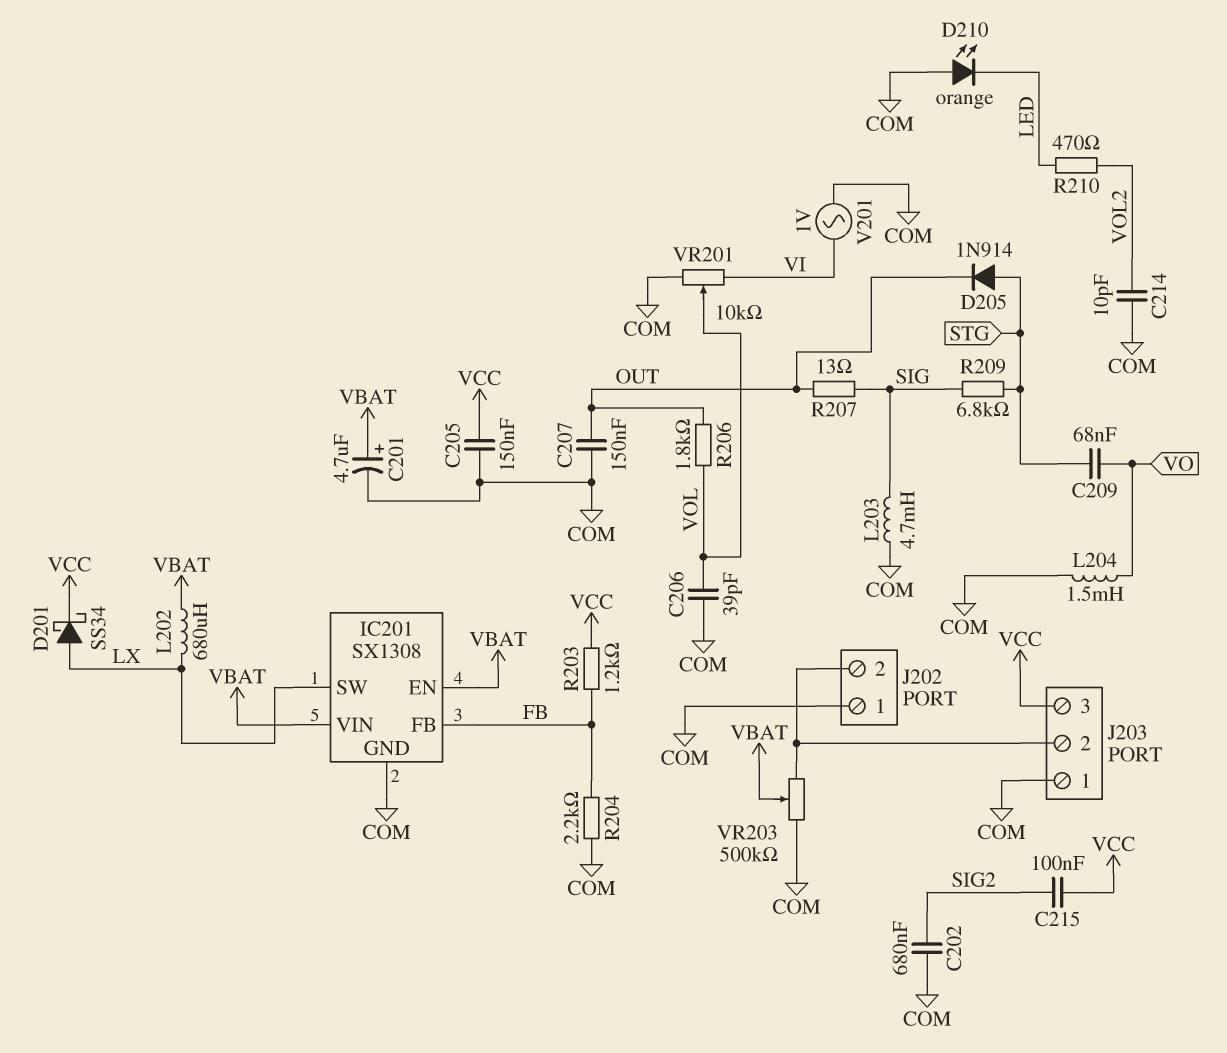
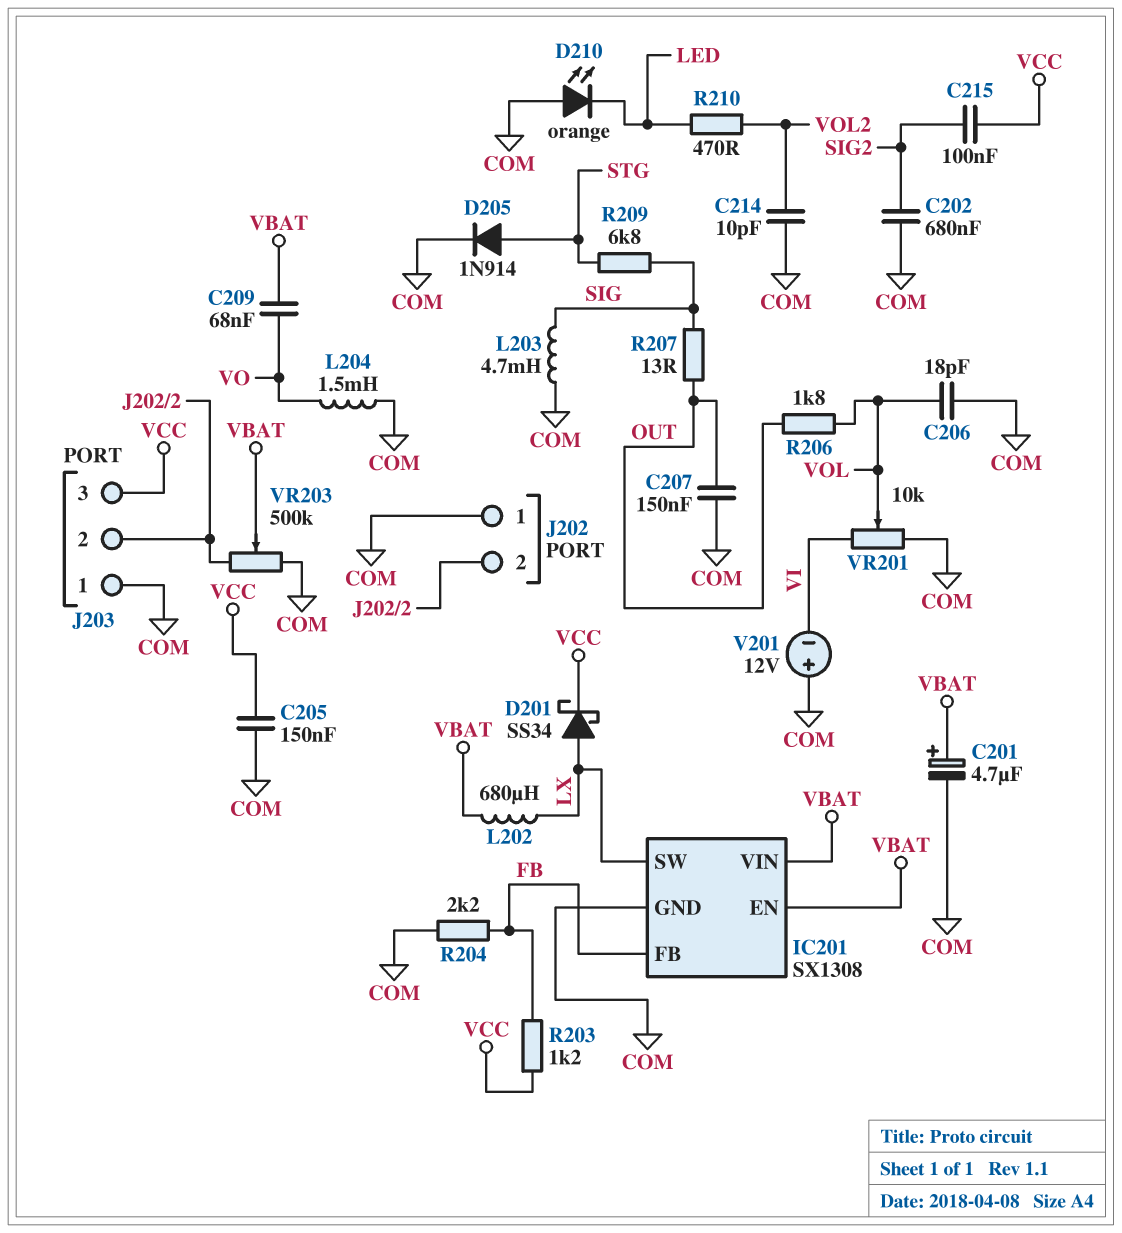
C206: 39pF (COM, VOL) -> 18pF (COM, VOL)
C209: 68nF (STG, VO) -> 68nF (VBAT, VO)
D205: diode 1N914 (A STG, K OUT) -> diode 1N914 (A STG, K COM)
V201: AC 1V (COM, VI) -> 12V (plus COM, minus VI)

